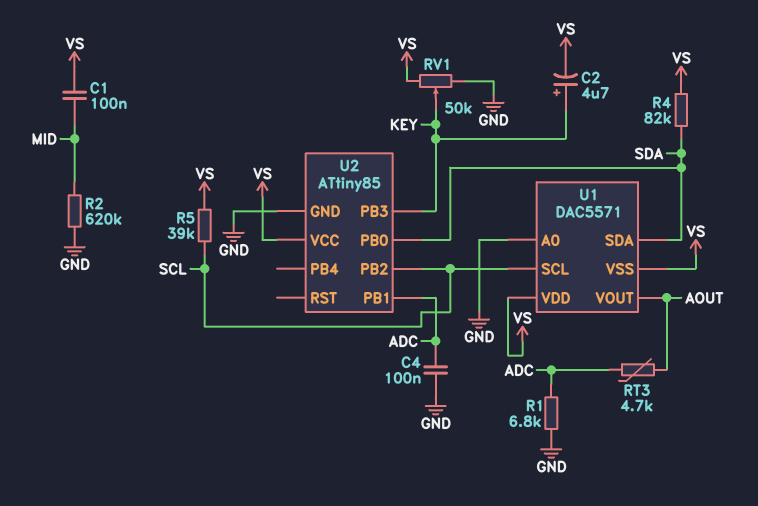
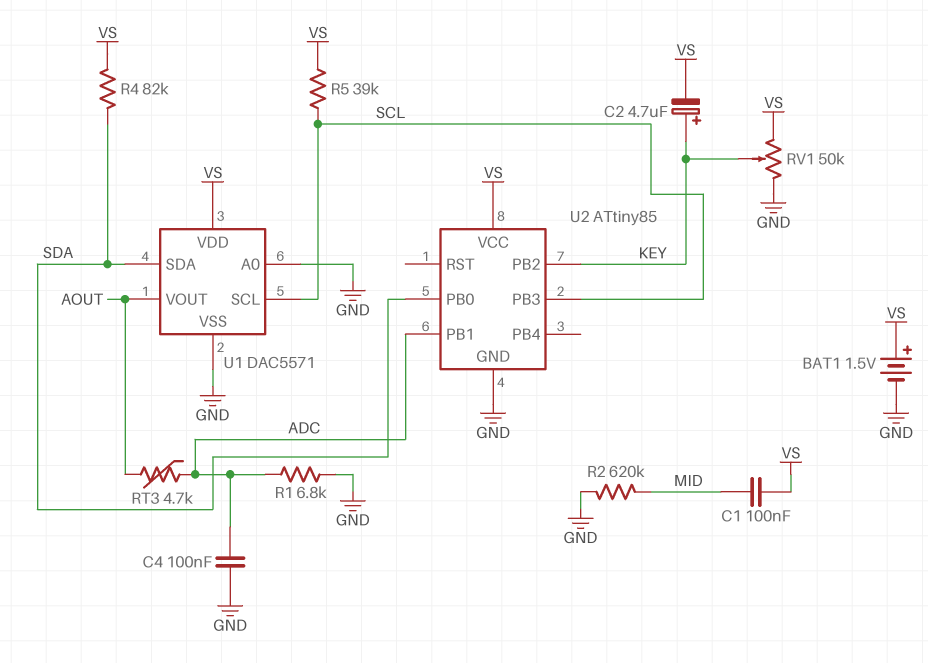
BAT1: none -> 1.5V (plus VS, minus GND)
U1 pin VSS: VS -> GND
U2 pin PB2: SCL -> KEY
U2 pin PB3: KEY -> SCL

